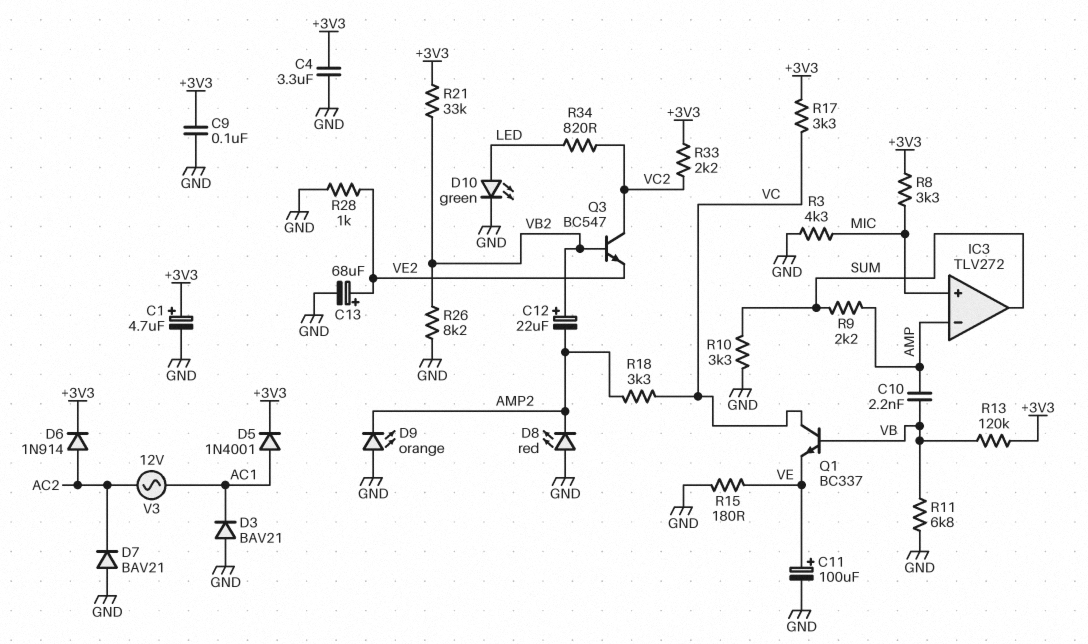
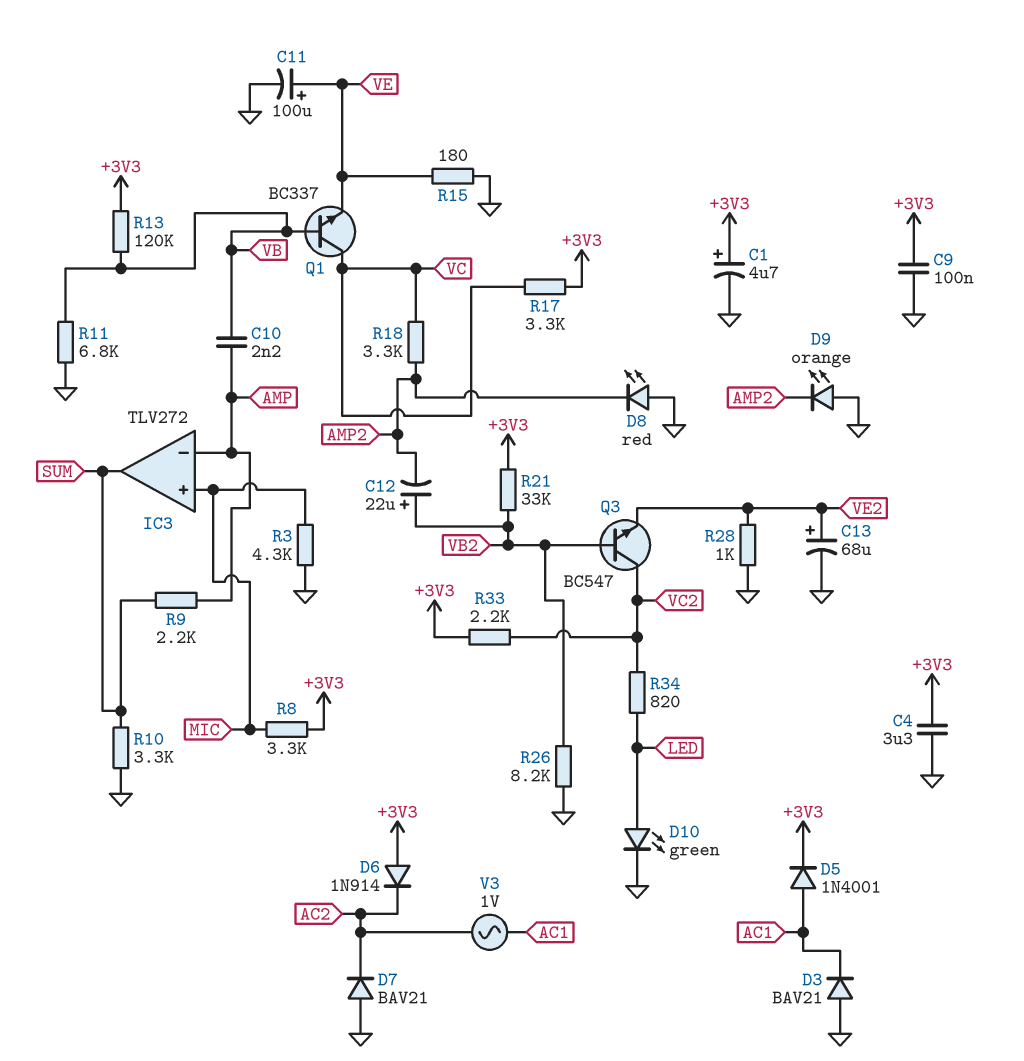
D6: diode 1N914 (A AC2, K +3V3) -> diode 1N914 (A +3V3, K AC2)
V3: AC 12V (AC1, AC2) -> AC 1V (AC1, AC2)

